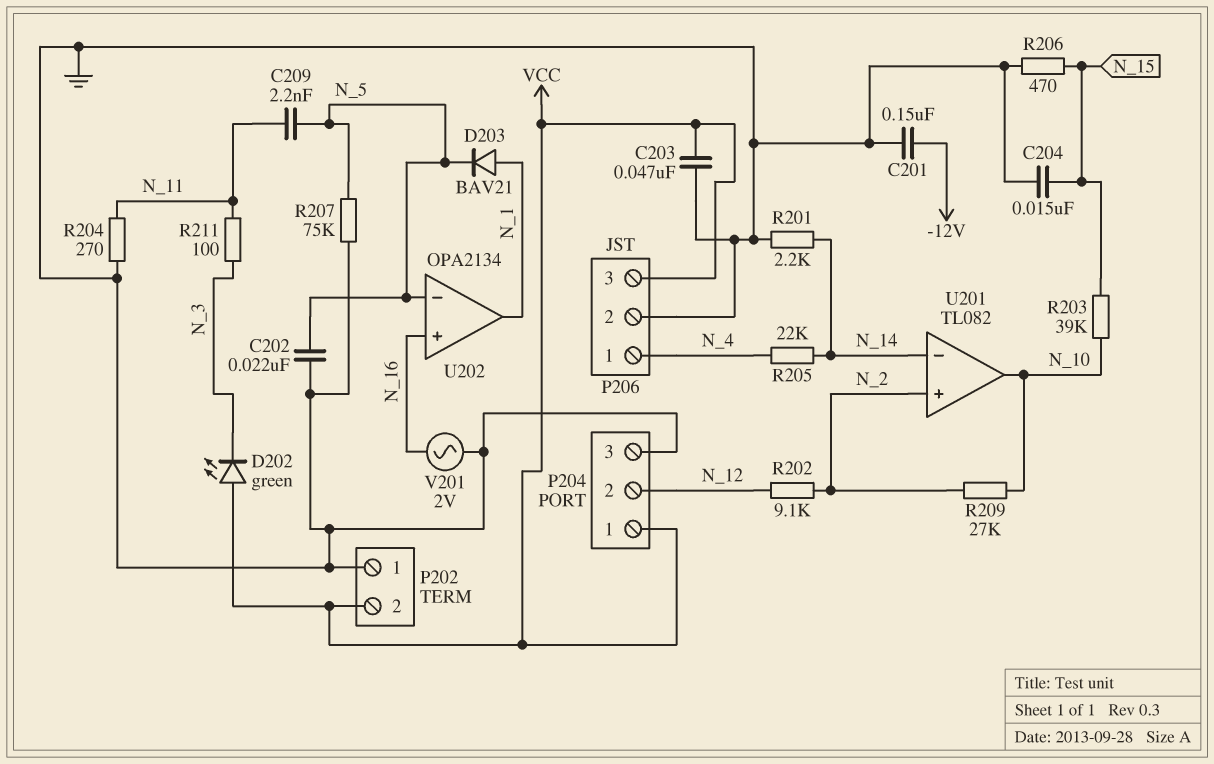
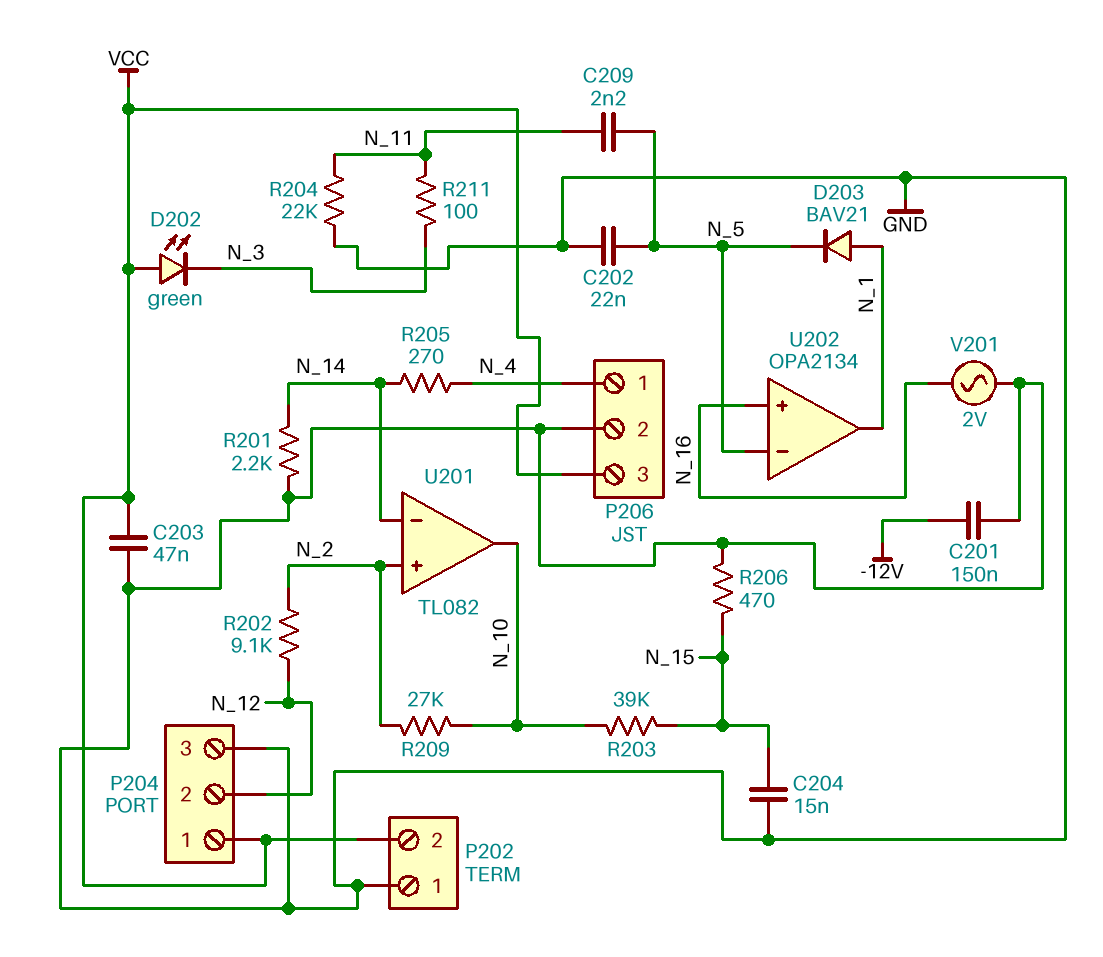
R204: 270 (GND, N_11) -> 22k (GND, N_11)
R205: 22k (N_4, N_14) -> 270 (N_4, N_14)
R207: 75k (GND, N_5) -> none

